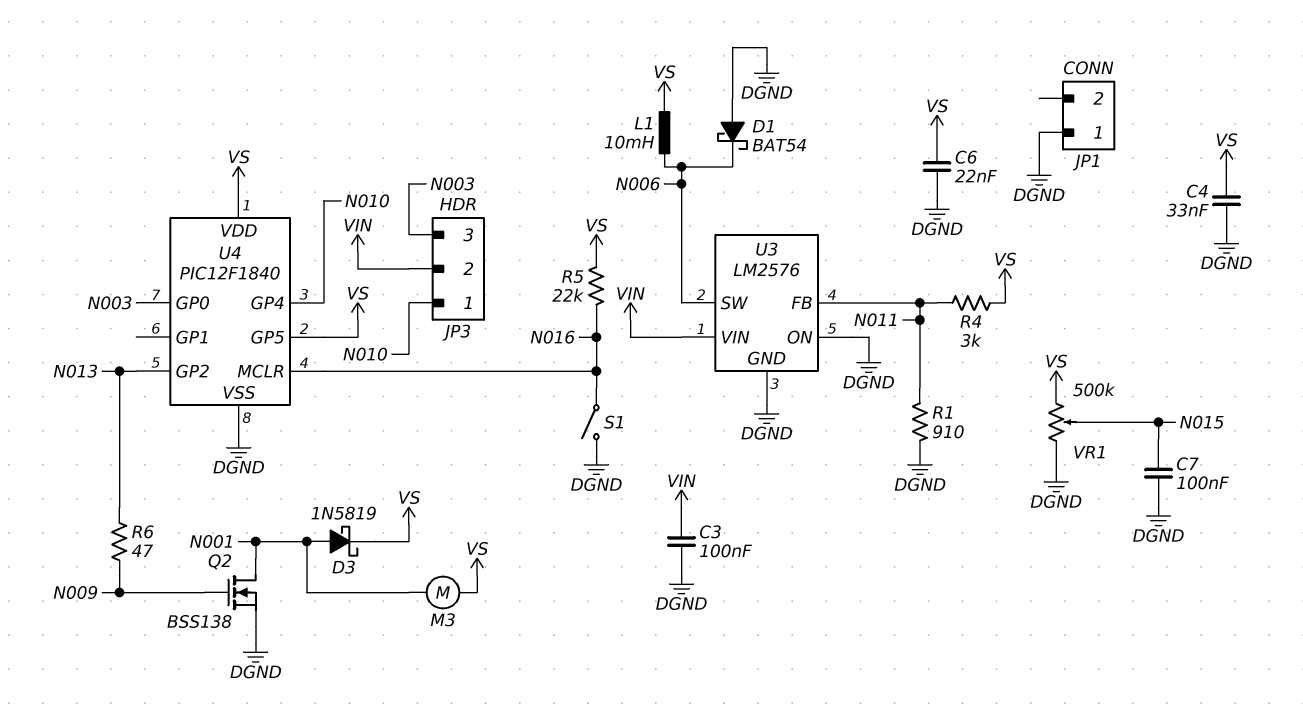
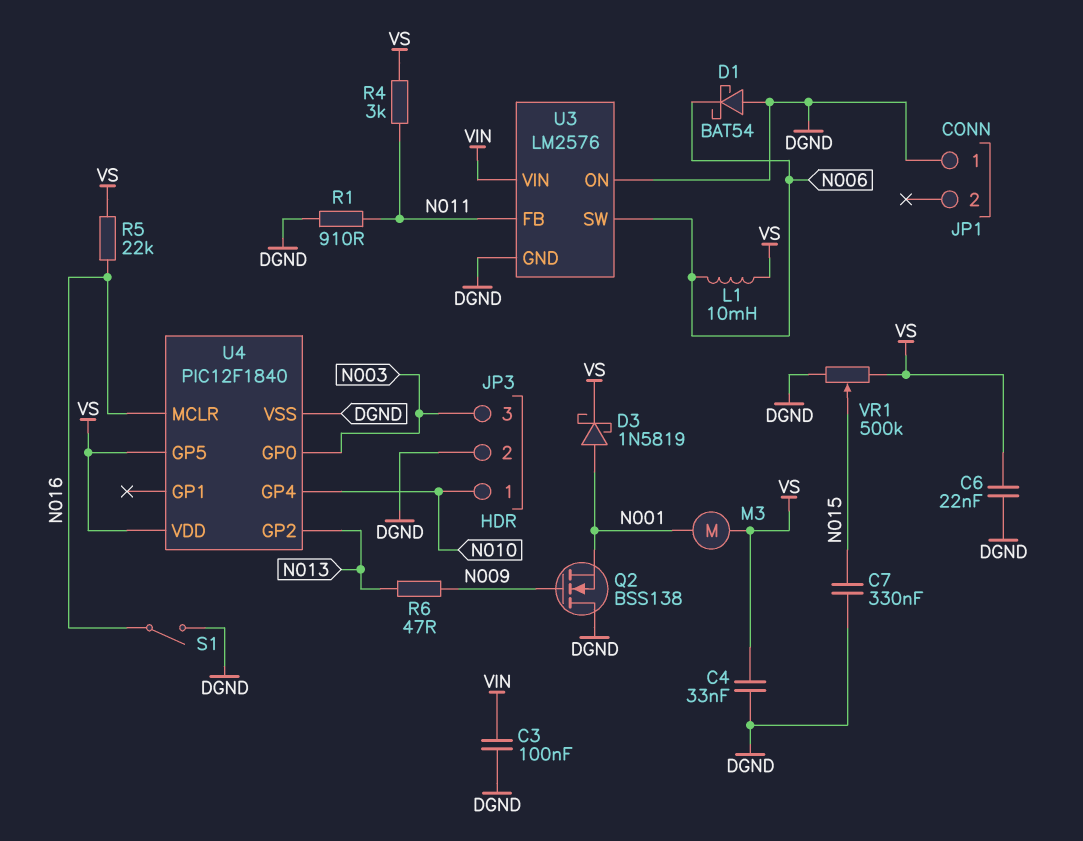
C7: 100nF (DGND, N015) -> 330nF (DGND, N015)
JP3 pin 2: VIN -> DGND
Q2: NMOS BSS138 (G N009, D N001, S DGND) -> NMOS BSS138 (G N009, D DGND, S N001)

